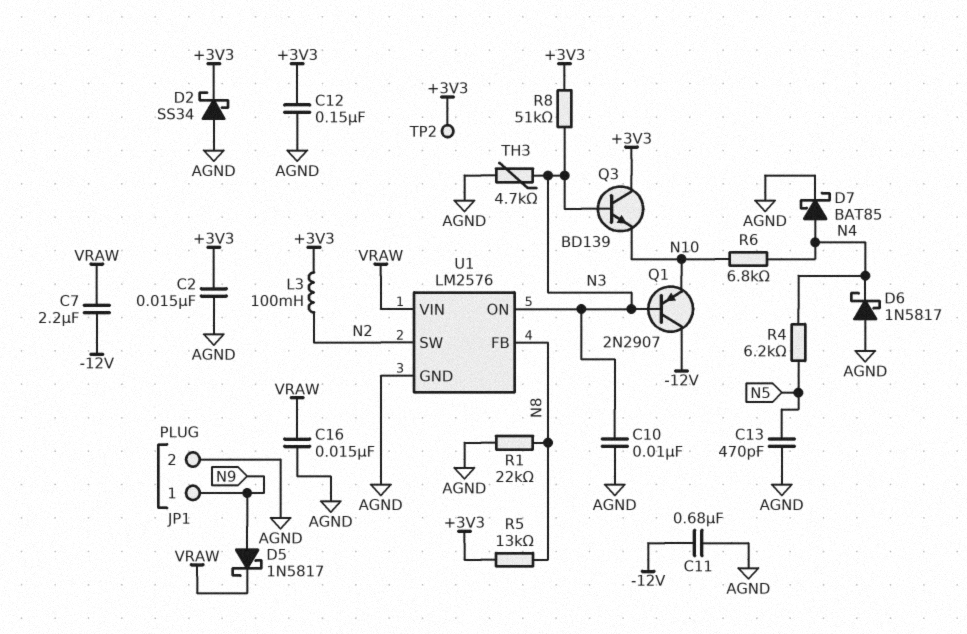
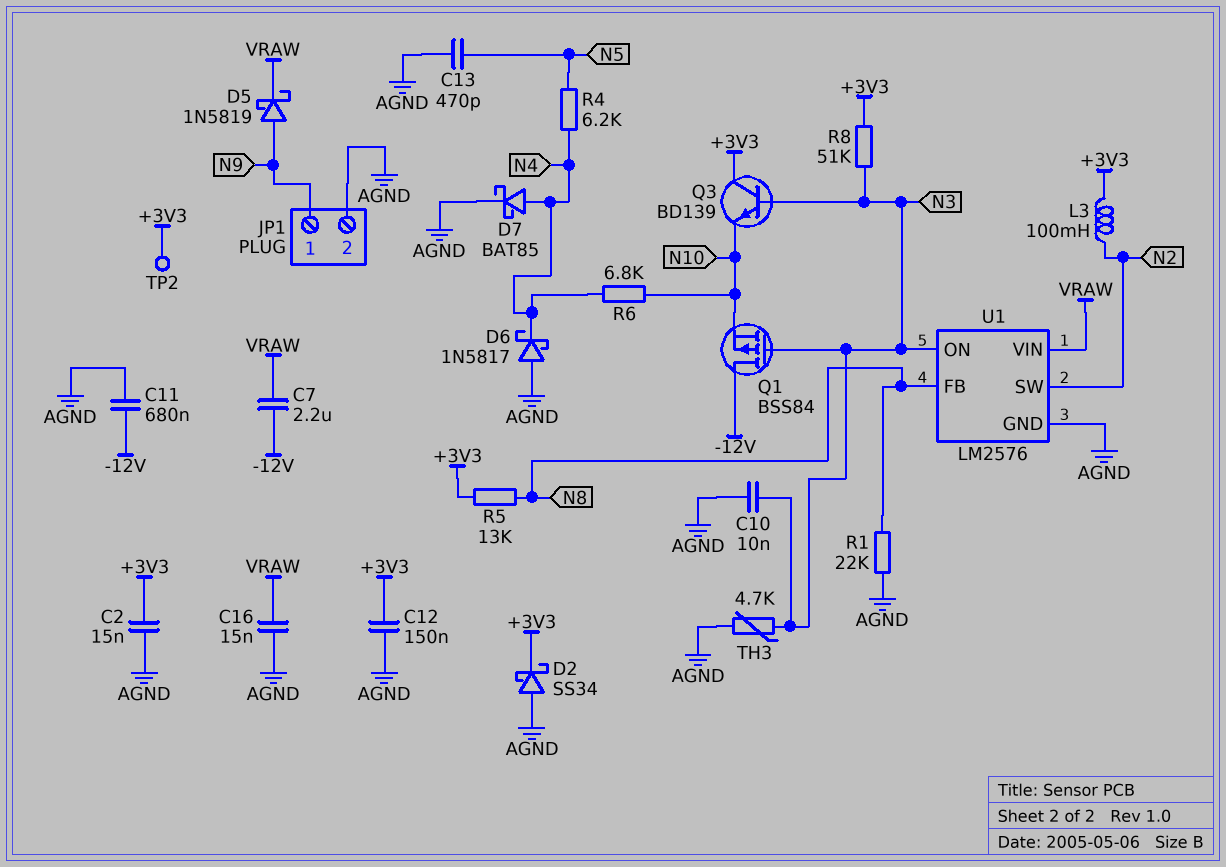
D5: schottky 1N5817 (A N9, K VRAW) -> schottky 1N5819 (A N9, K VRAW)
Q1: PNP 2N2907 (B N3, C -12V, E N10) -> PMOS BSS84 (G N3, D -12V, S N10)

